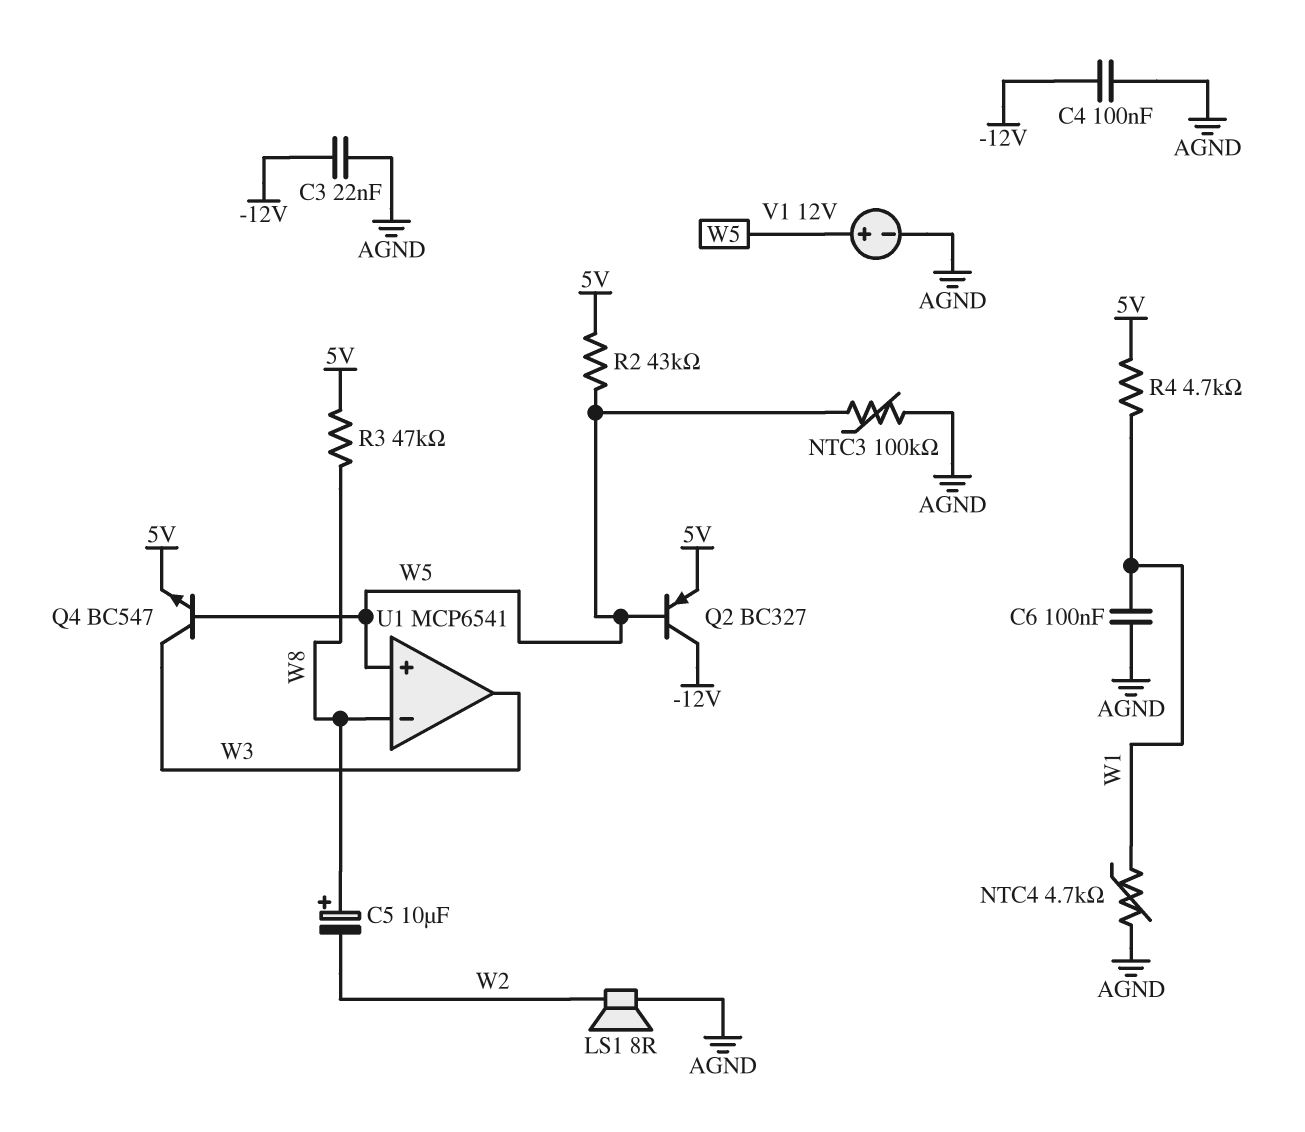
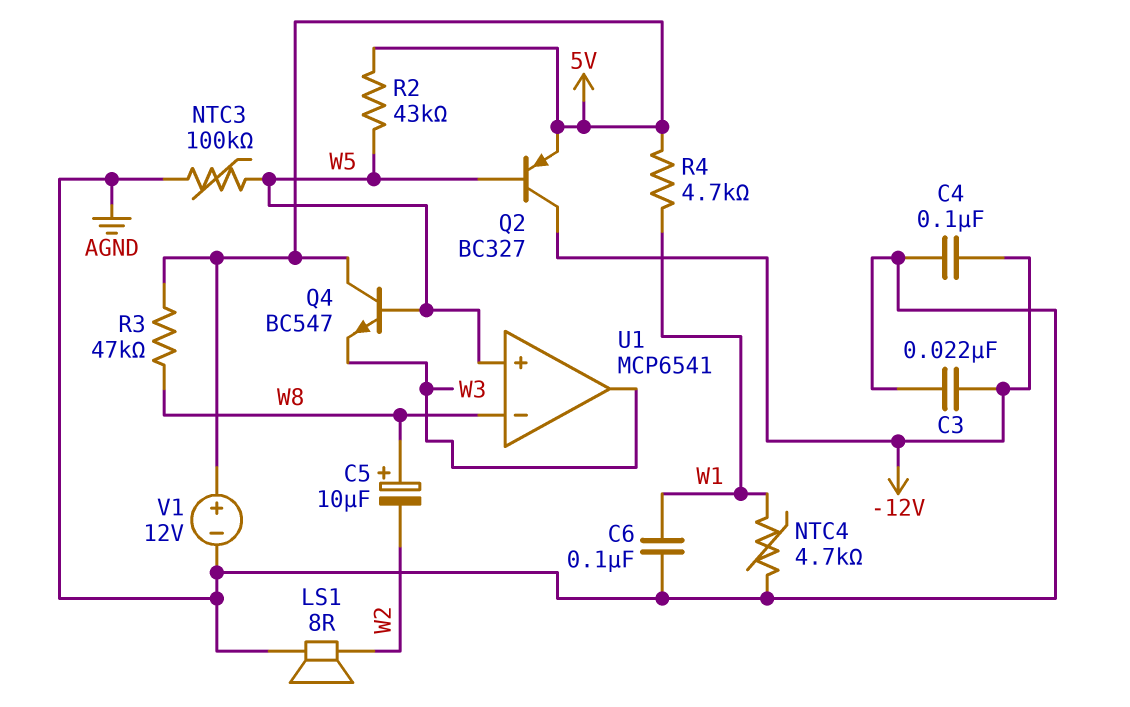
Q4: NPN BC547 (B W5, C W3, E 5V) -> NPN BC547 (B W5, C 5V, E W3)
V1: 12V (plus W5, minus AGND) -> 12V (plus 5V, minus AGND)

